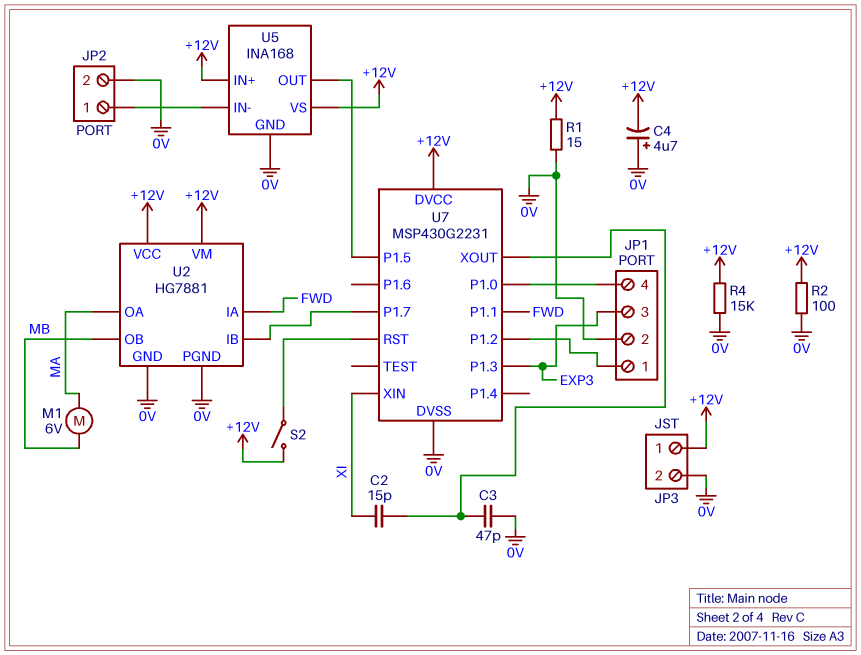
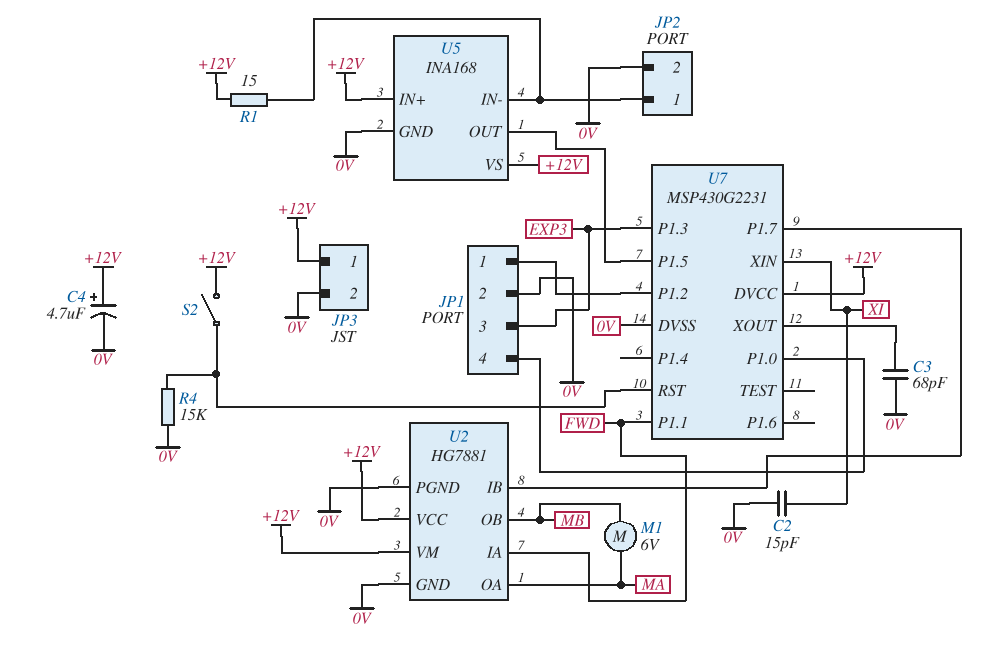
C2: 15pF (U7/XOUT, XI) -> 15pF (0V, XI)
C3: 47pF (0V, U7/XOUT) -> 68pF (0V, U7/XOUT)
C4: 4.7uF (plus 0V, minus +12V) -> 4.7uF (plus +12V, minus 0V)
R1: 15 (+12V, 0V) -> 15 (+12V, JP2/1)
R2: 100 (+12V, 0V) -> none
R4: 15k (+12V, 0V) -> 15k (0V, U7/RST)

